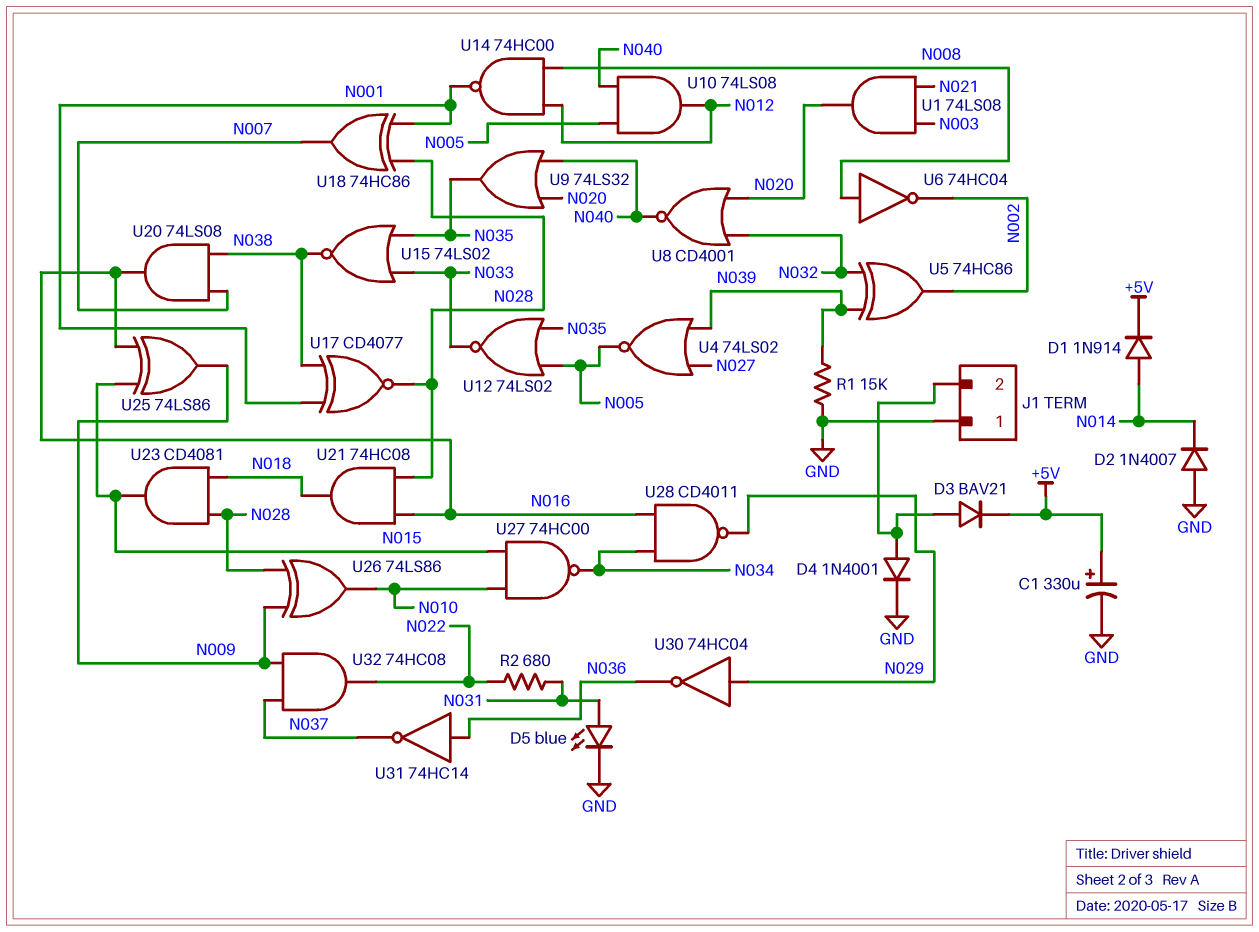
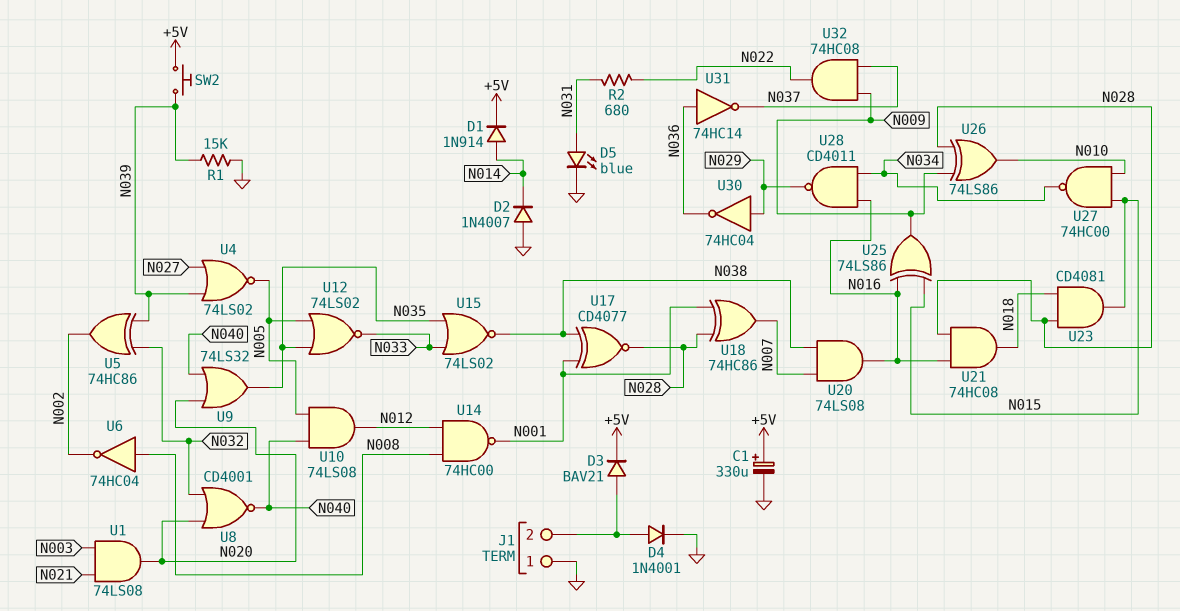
SW2: none -> button (+5V, N039)

